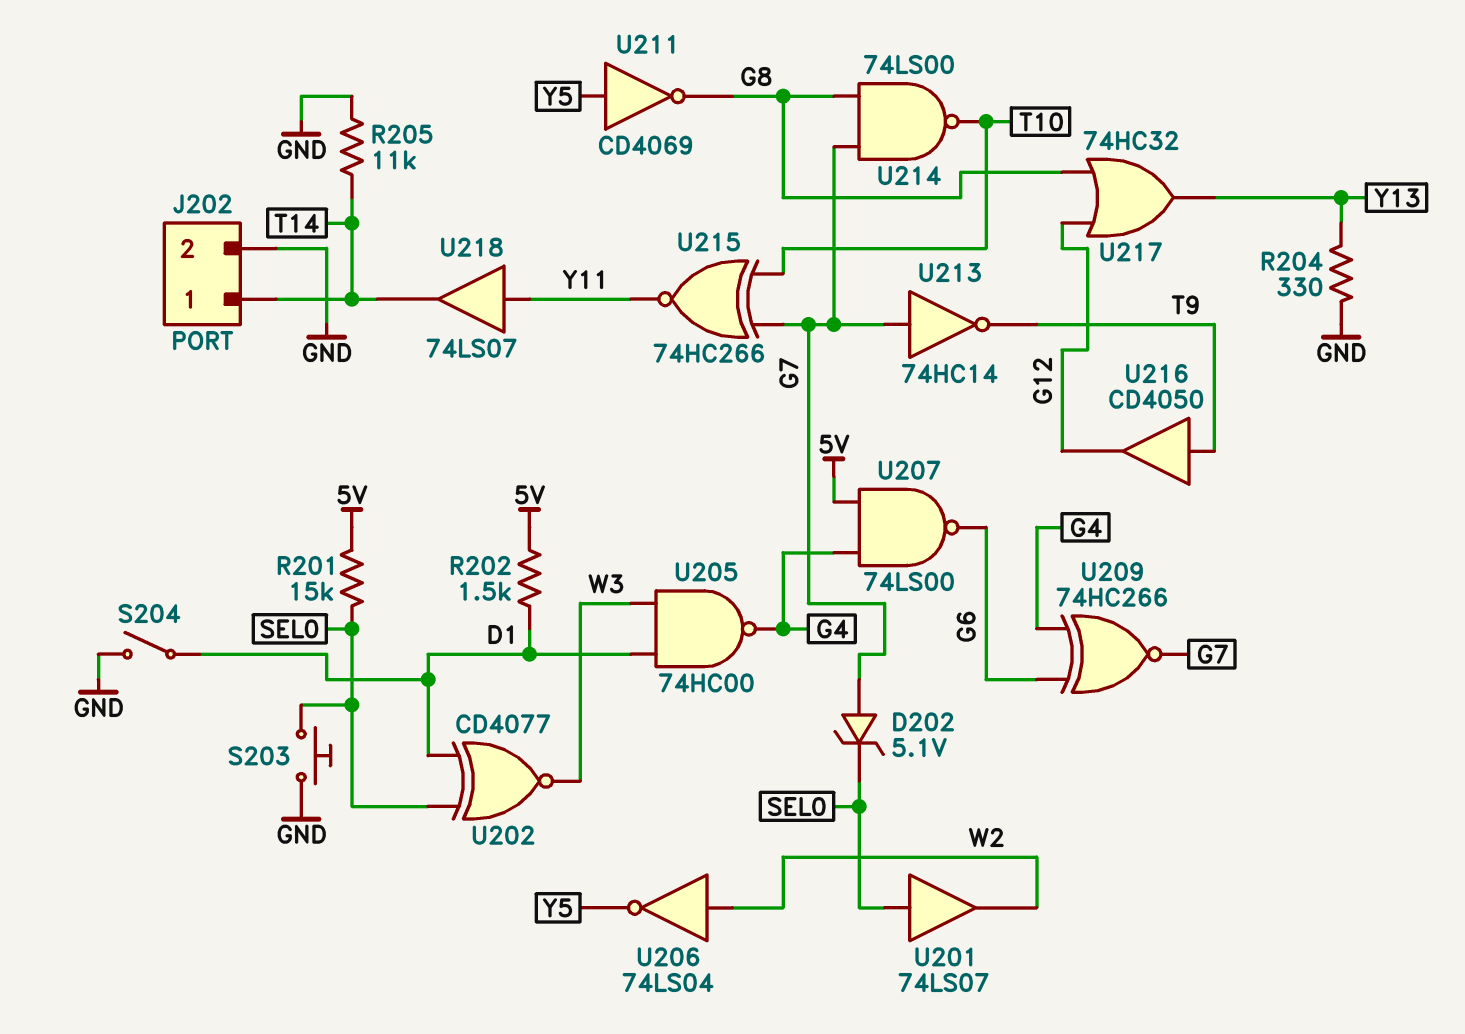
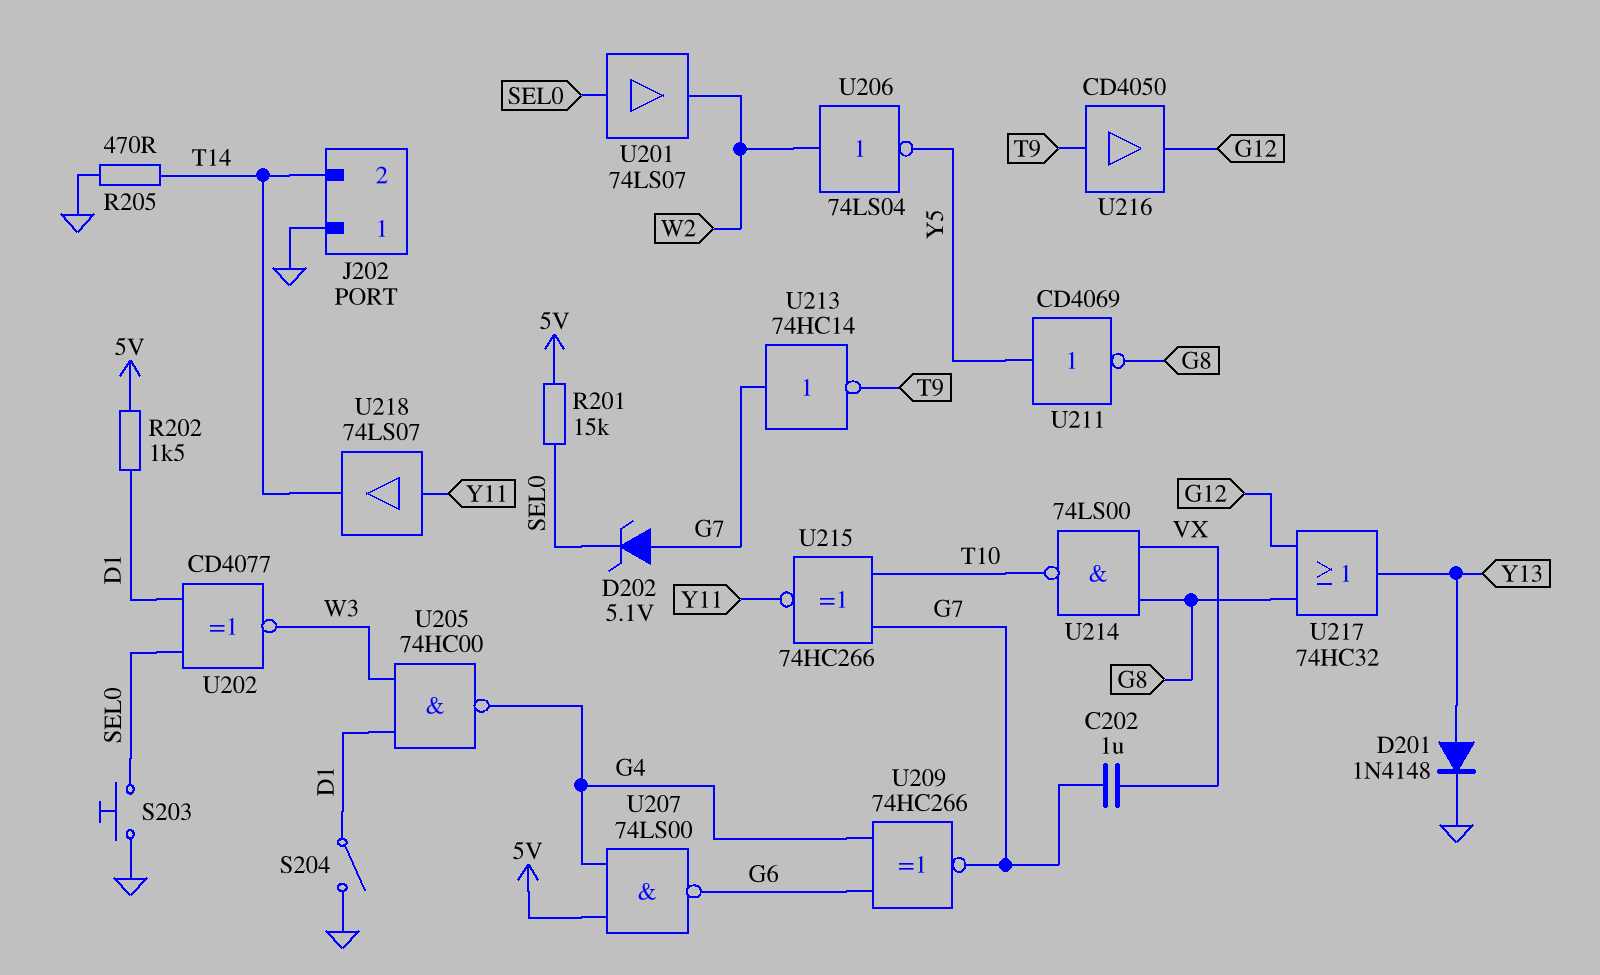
C202: none -> 1uF (G7, VX)
D201: none -> diode 1N4148 (A Y13, K GND)
J202 pin 1: T14 -> GND
J202 pin 2: GND -> T14
R204: 330 (GND, Y13) -> none
R205: 11k (GND, T14) -> 470 (GND, T14)
U214: NAND 74LS00 (in G7, in G8, out T10) -> NAND 74LS00 (in G8, in VX, out T10)

